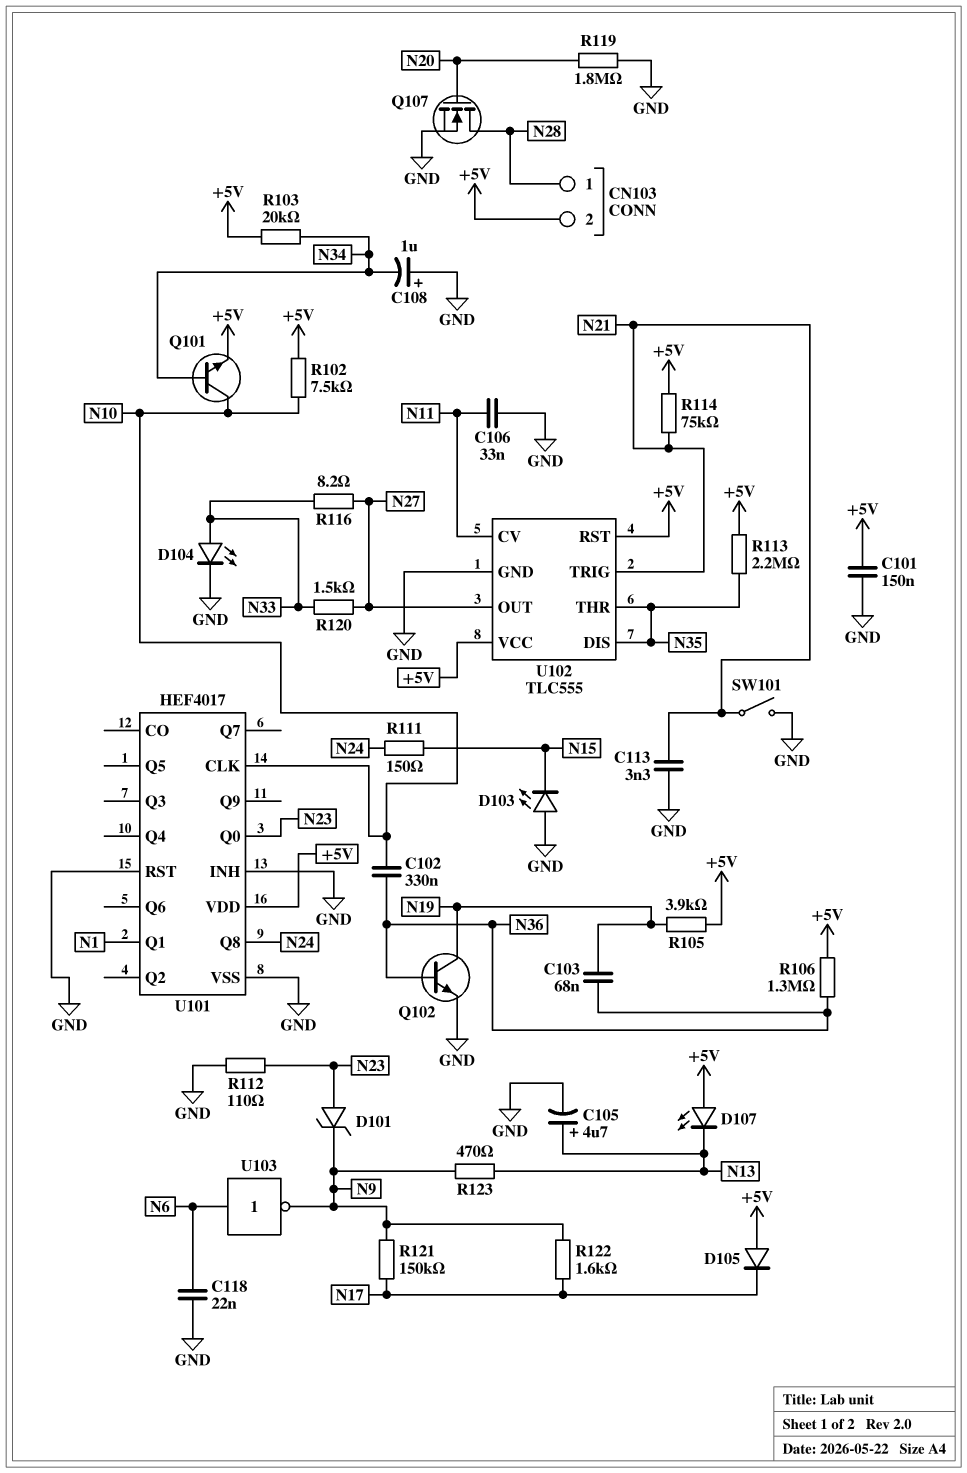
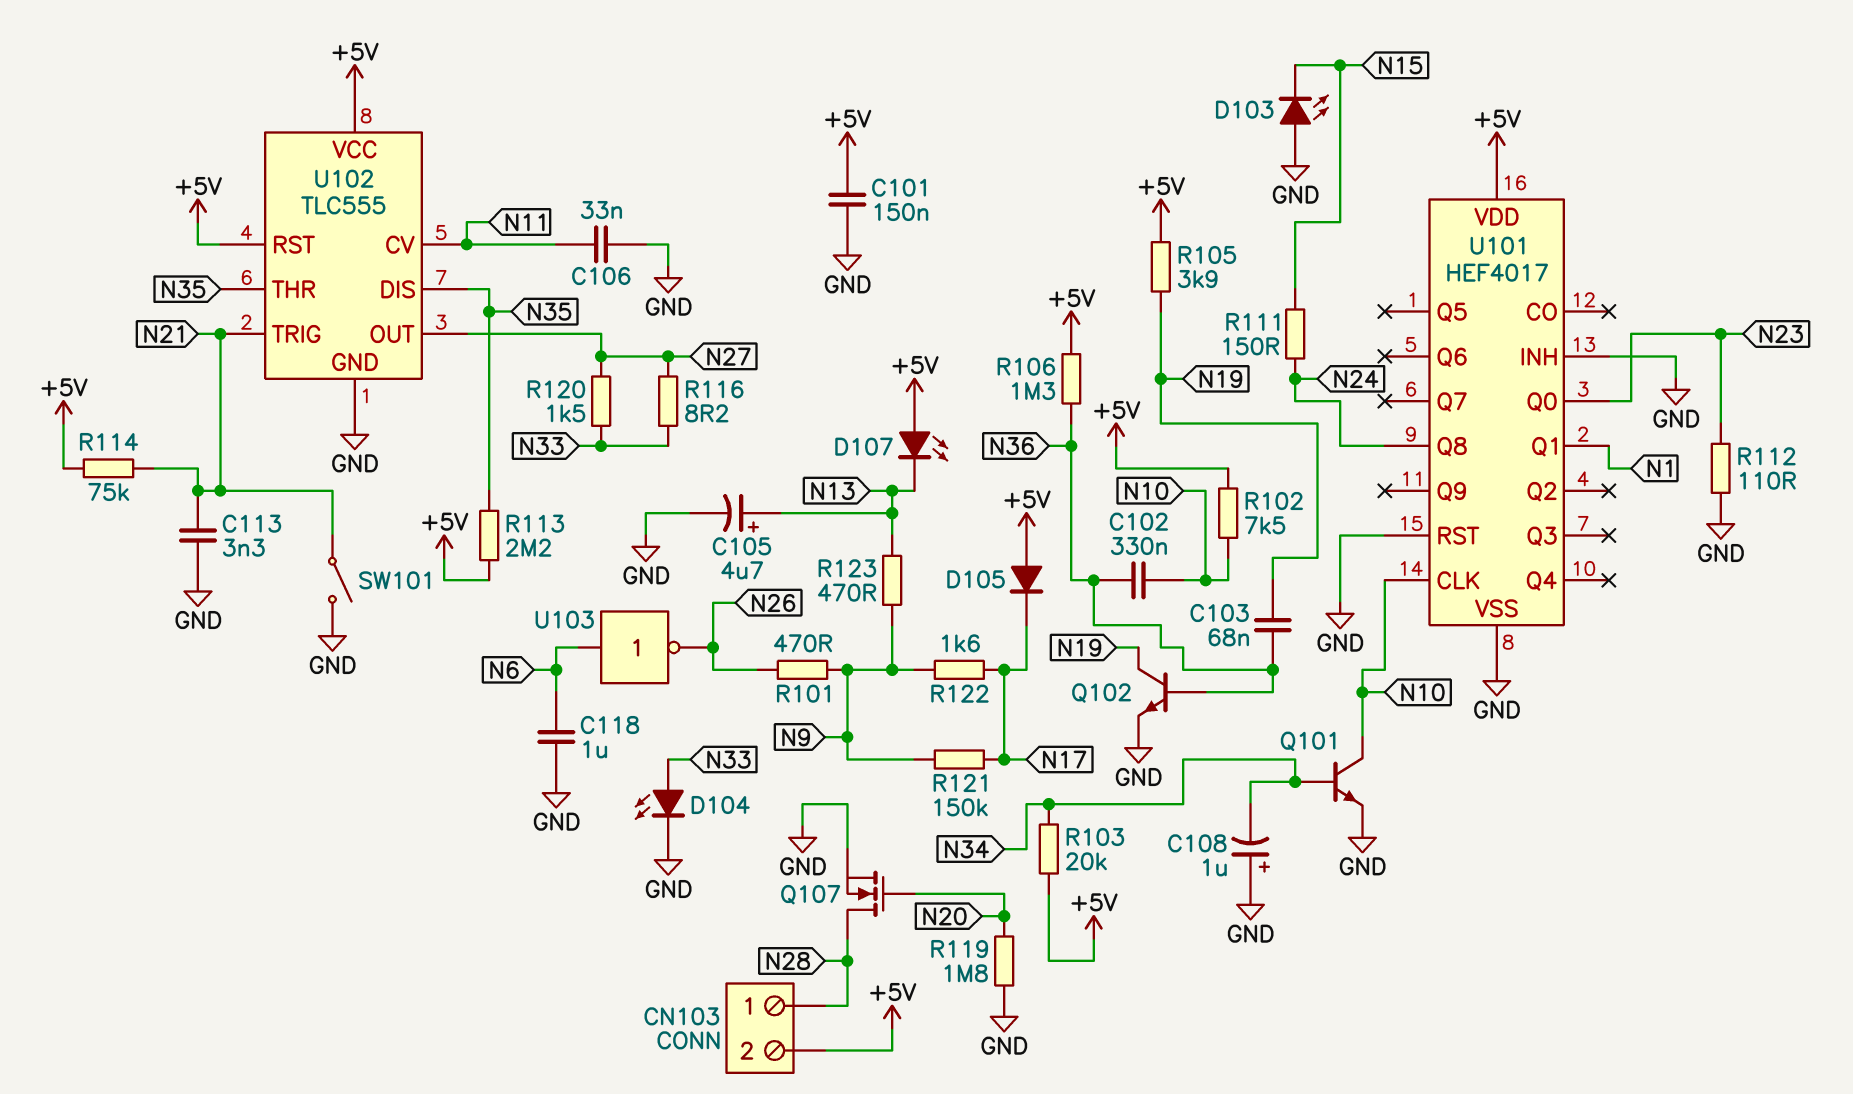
C118: 22nF (GND, N6) -> 1uF (GND, N6)
D101: zener (A N23, K N9) -> none
Q101: NPN (B N34, C N10, E +5V) -> NPN (B N34, C N10, E GND)
R101: none -> 470 (N9, N26)
U103: NOT (in N6, out N9) -> NOT (in N6, out N26)

